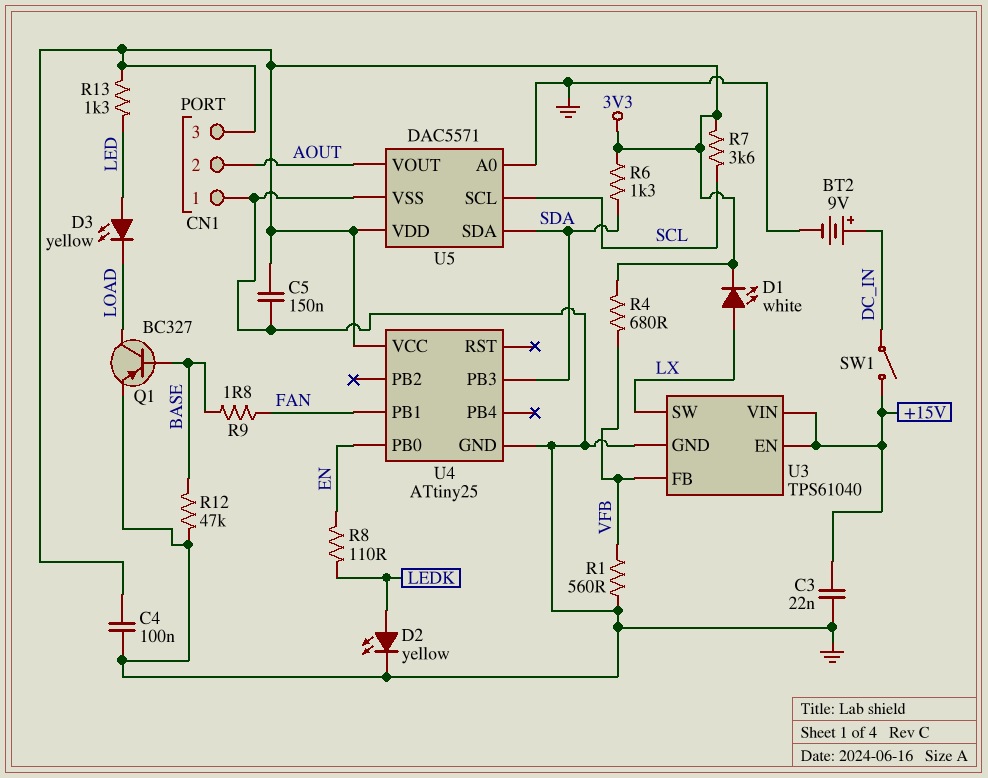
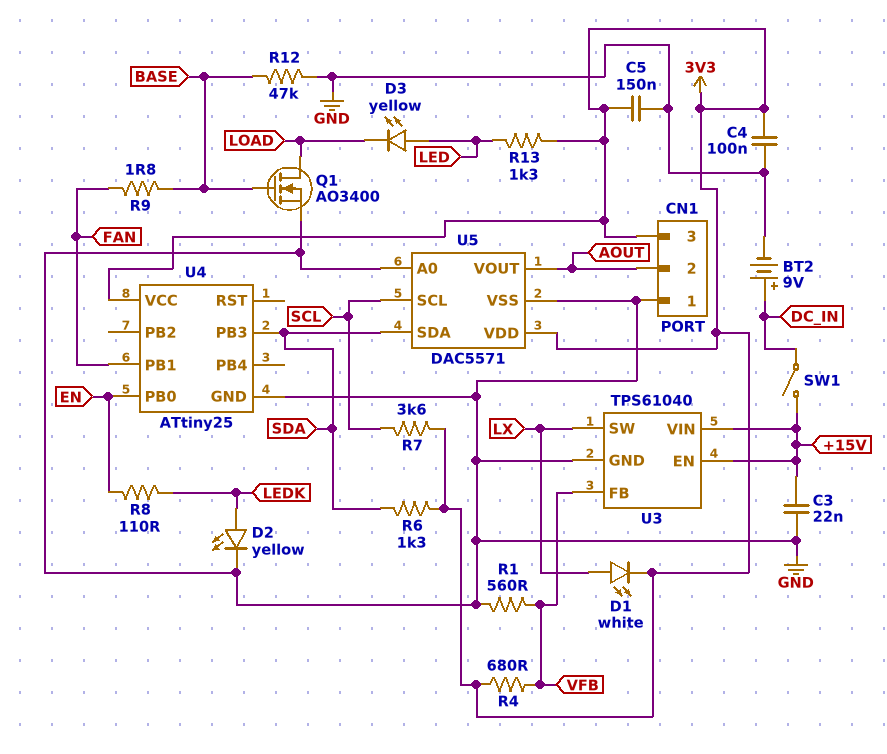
Q1: PNP BC327 (B BASE, C LOAD, E GND) -> NMOS AO3400 (G BASE, D LOAD, S GND)

